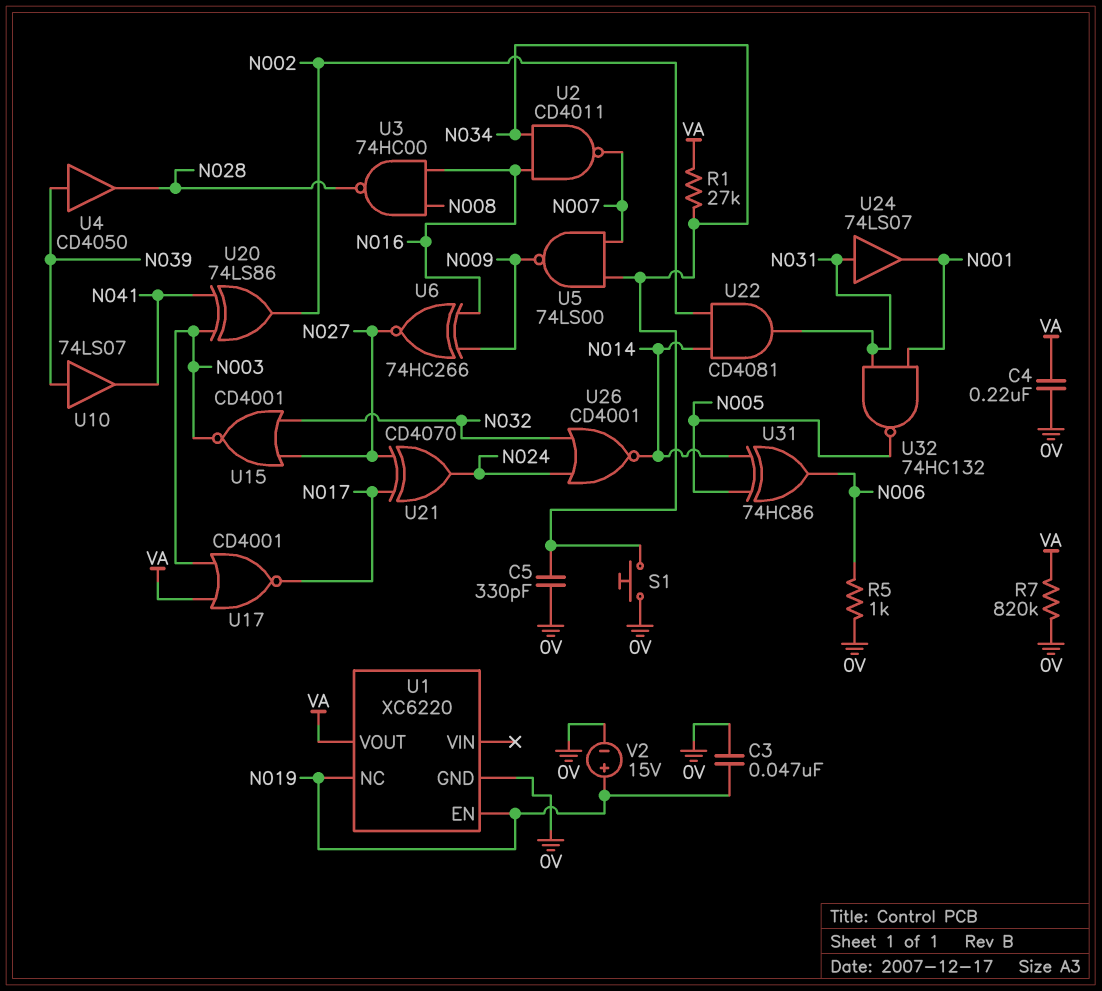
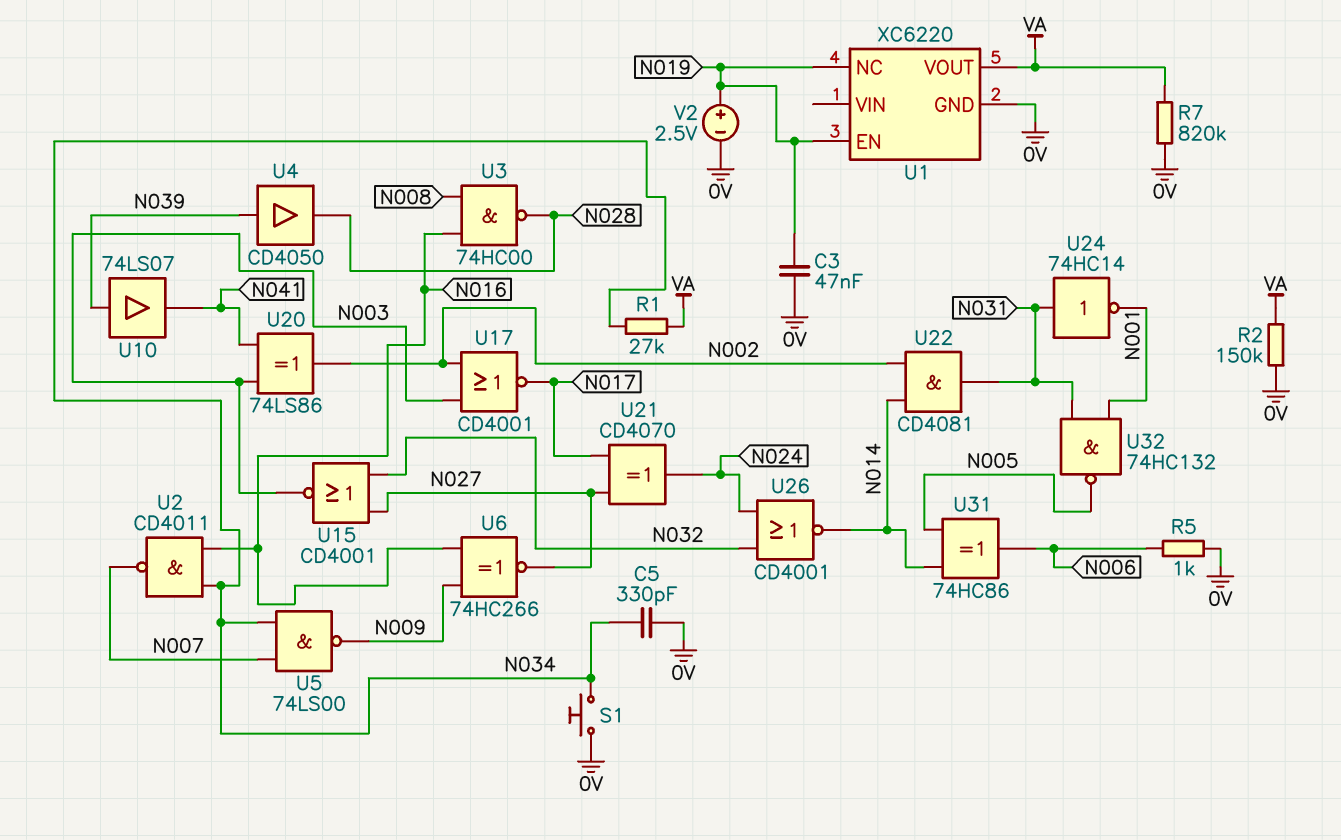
C4: 220nF (0V, VA) -> none
R2: none -> 150k (0V, VA)
U17: NOR CD4001 (in N003, in VA, out N017) -> NOR CD4001 (in N002, in N003, out N017)
U24: buffer 74LS07 (in N031, out N001) -> NOT 74HC14 (in N031, out N001)
V2: 15V (plus N019, minus 0V) -> 2.5V (plus N019, minus 0V)

